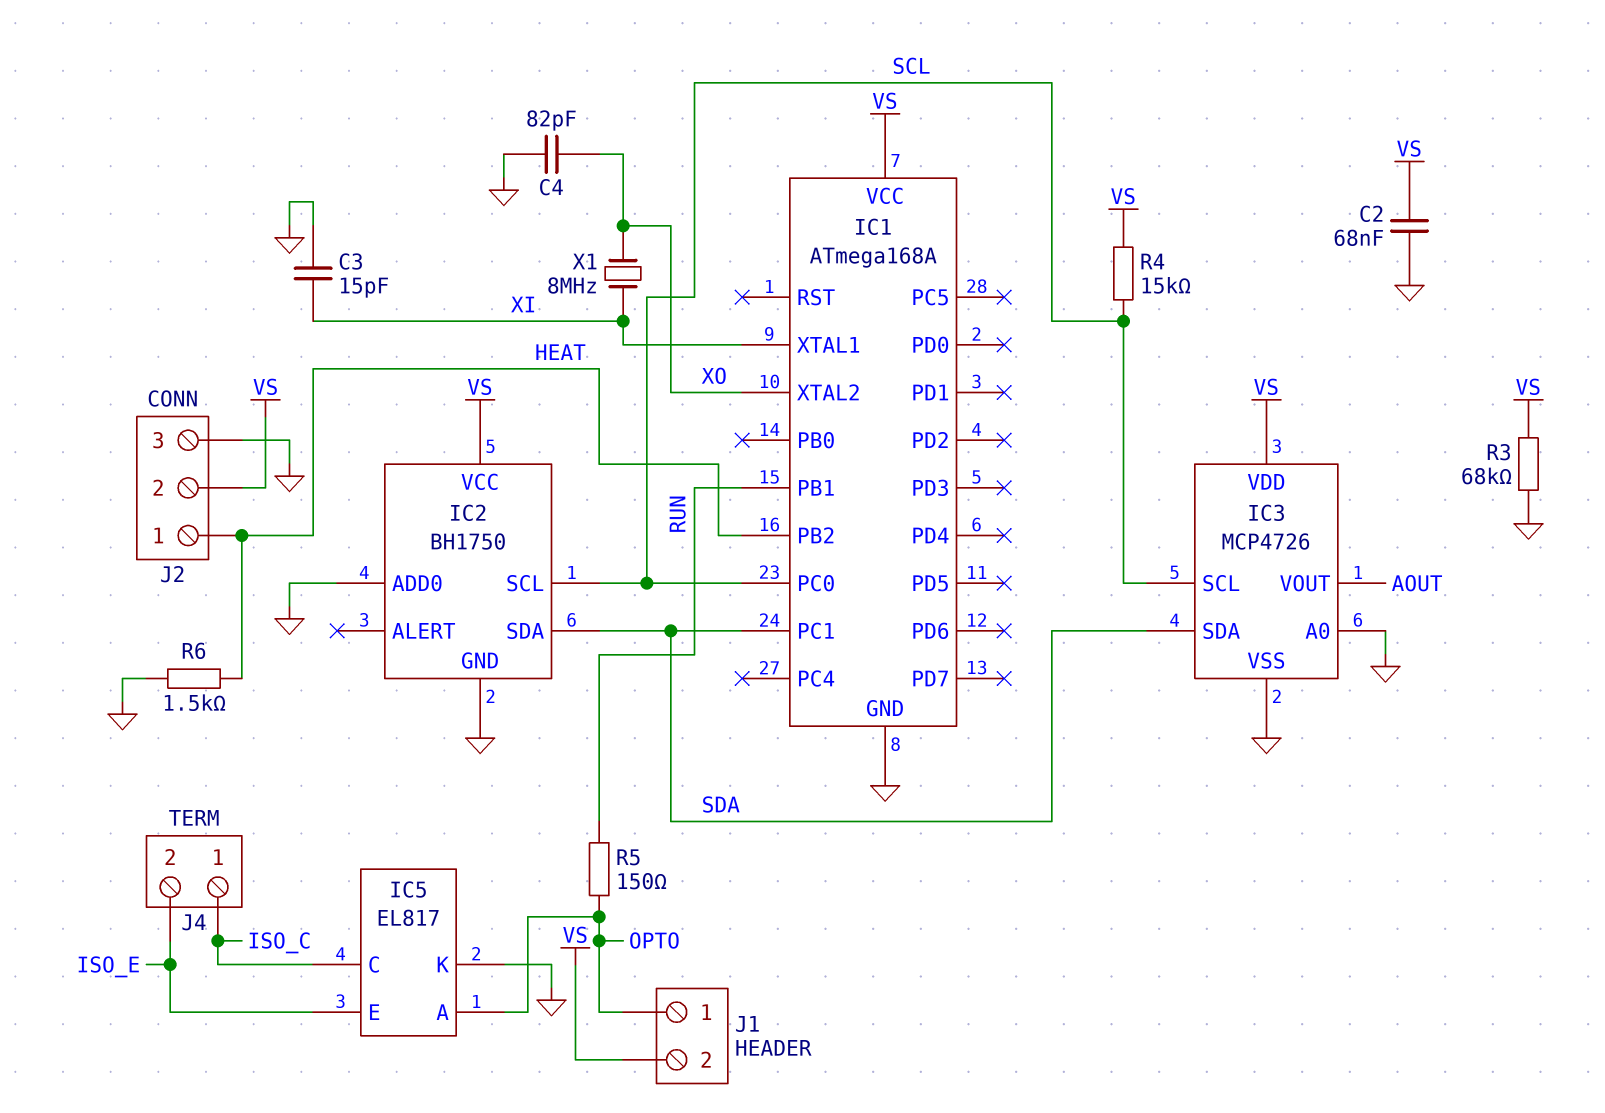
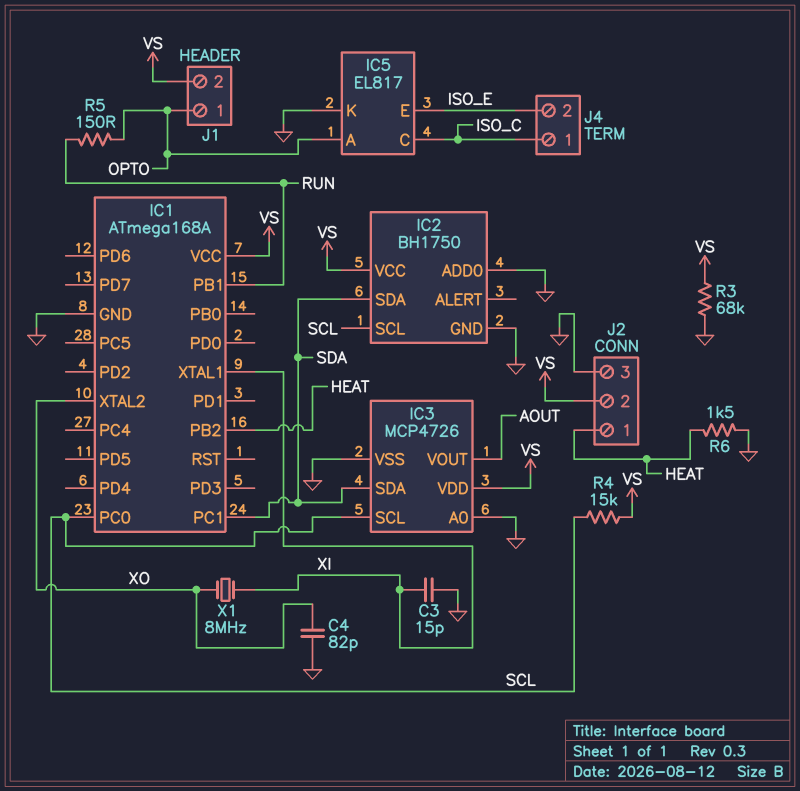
C2: 68nF (GND, VS) -> none

